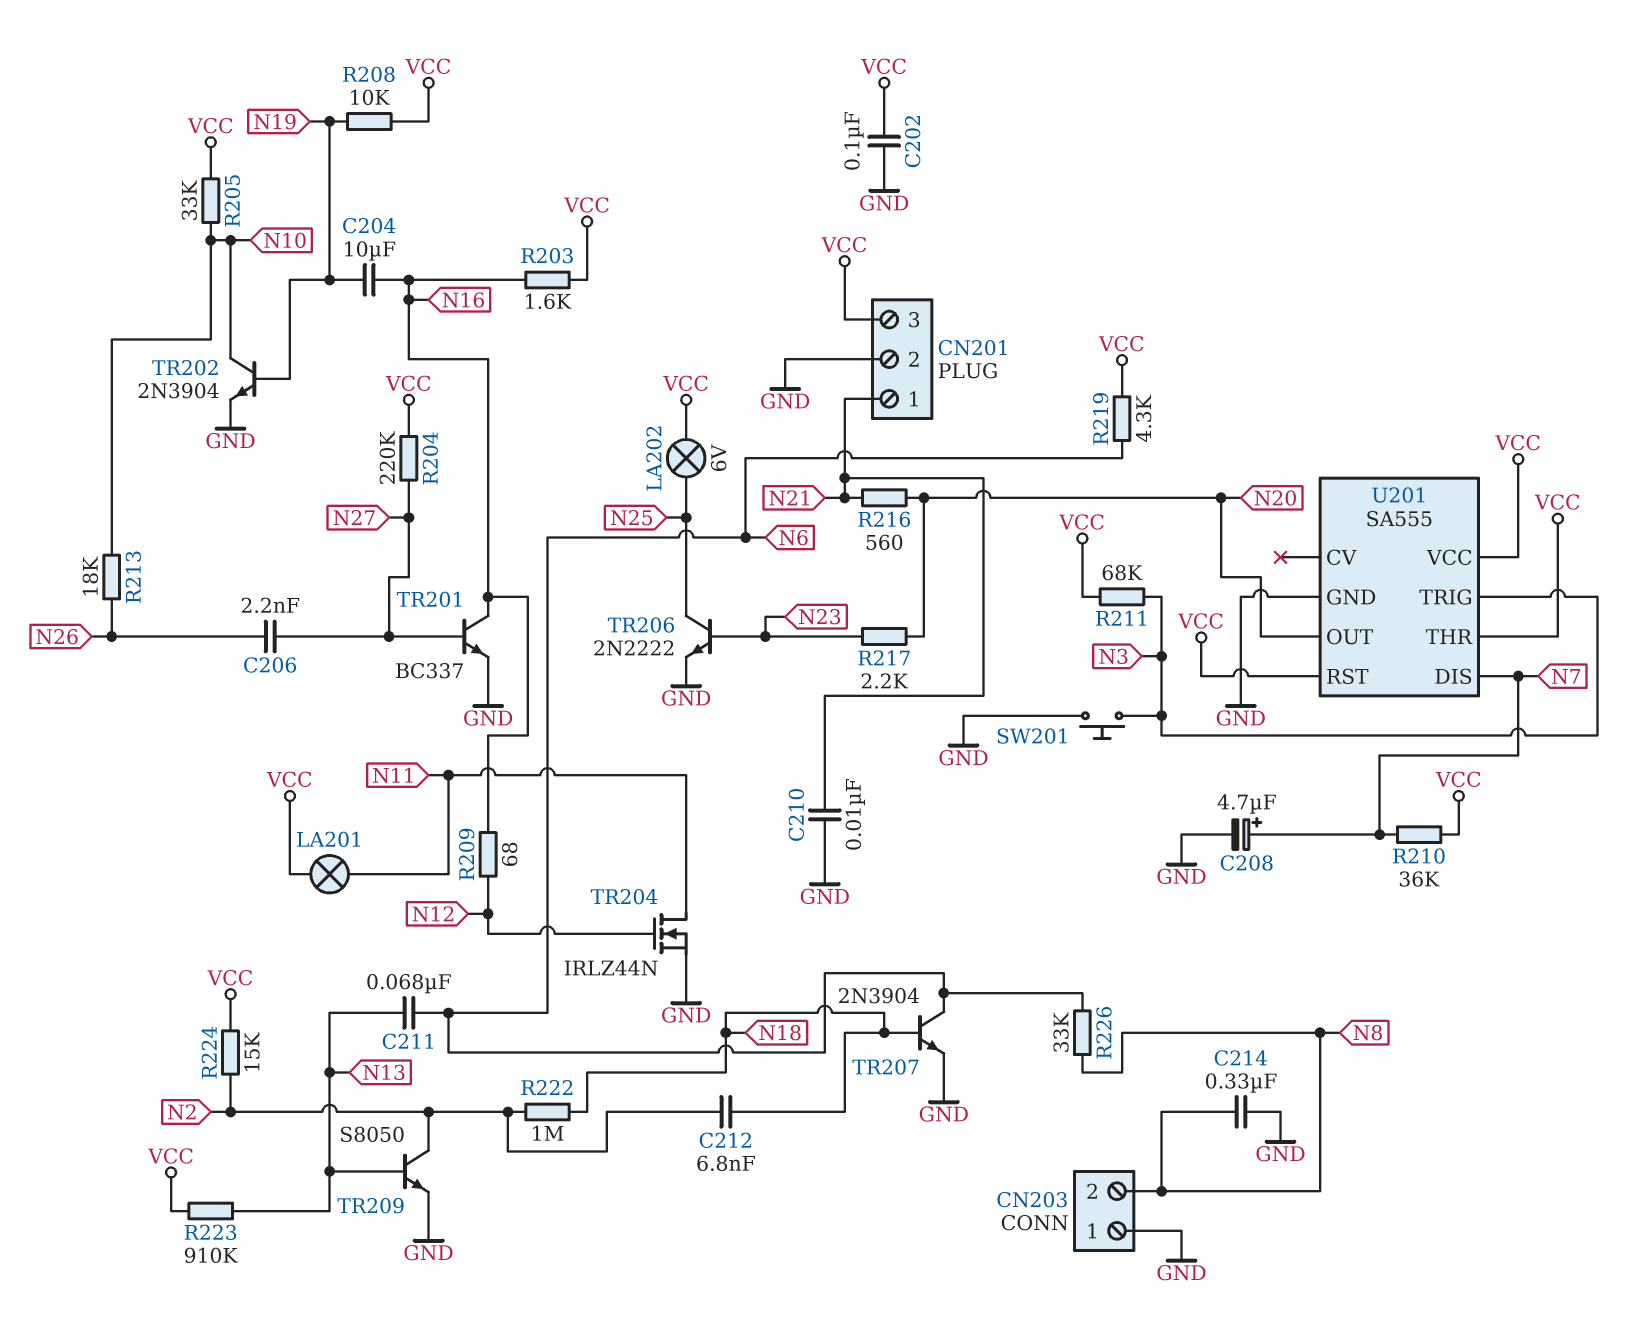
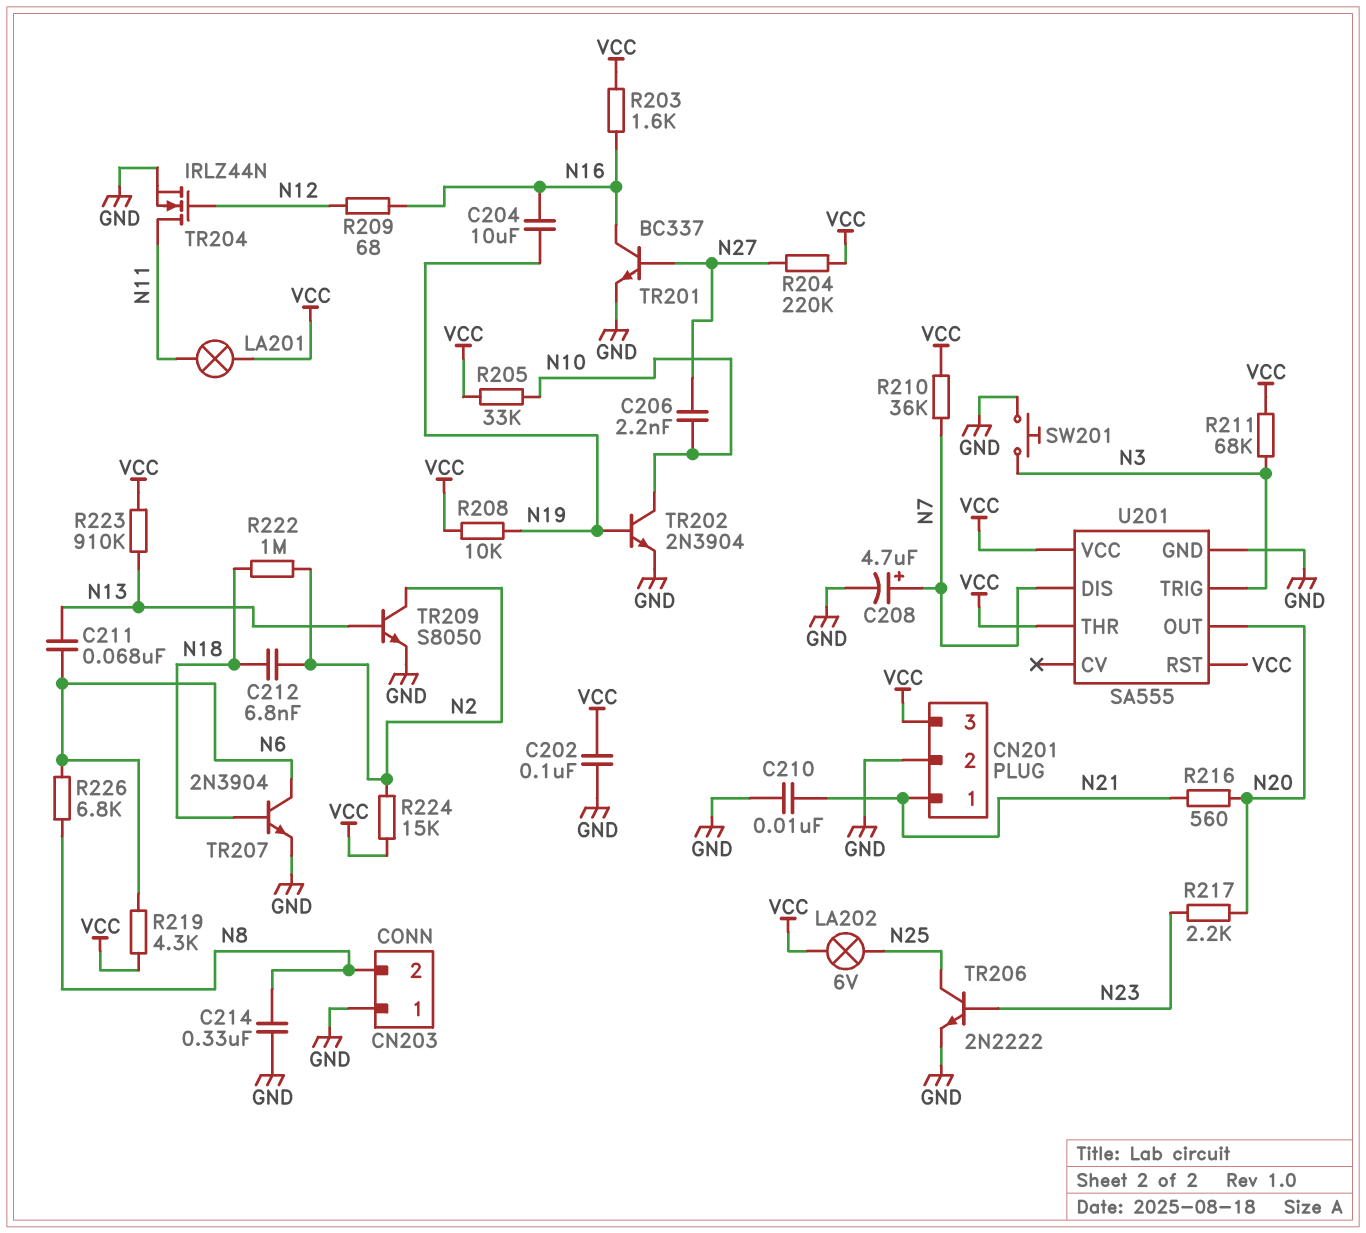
C206: 2.2nF (N26, N27) -> 2.2nF (N10, N27)
R213: 18k (N10, N26) -> none
R226: 33k (N6, N8) -> 6.8k (N6, N8)

